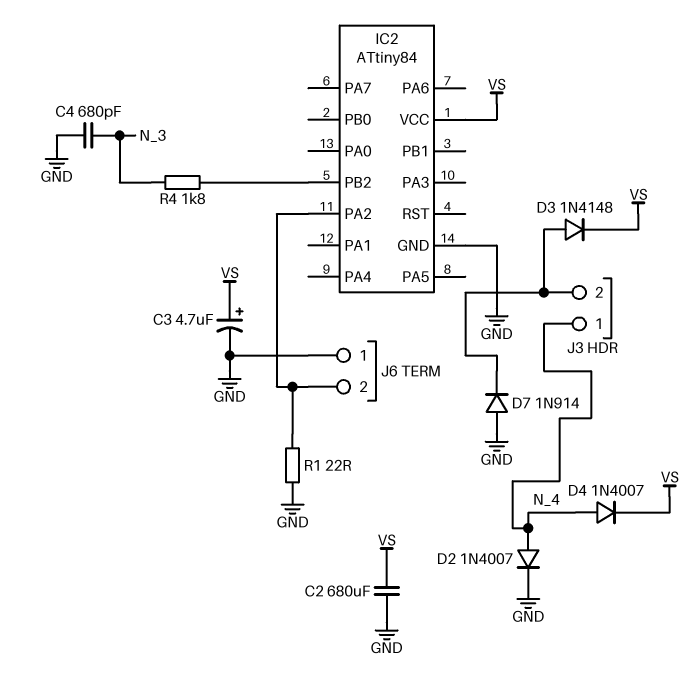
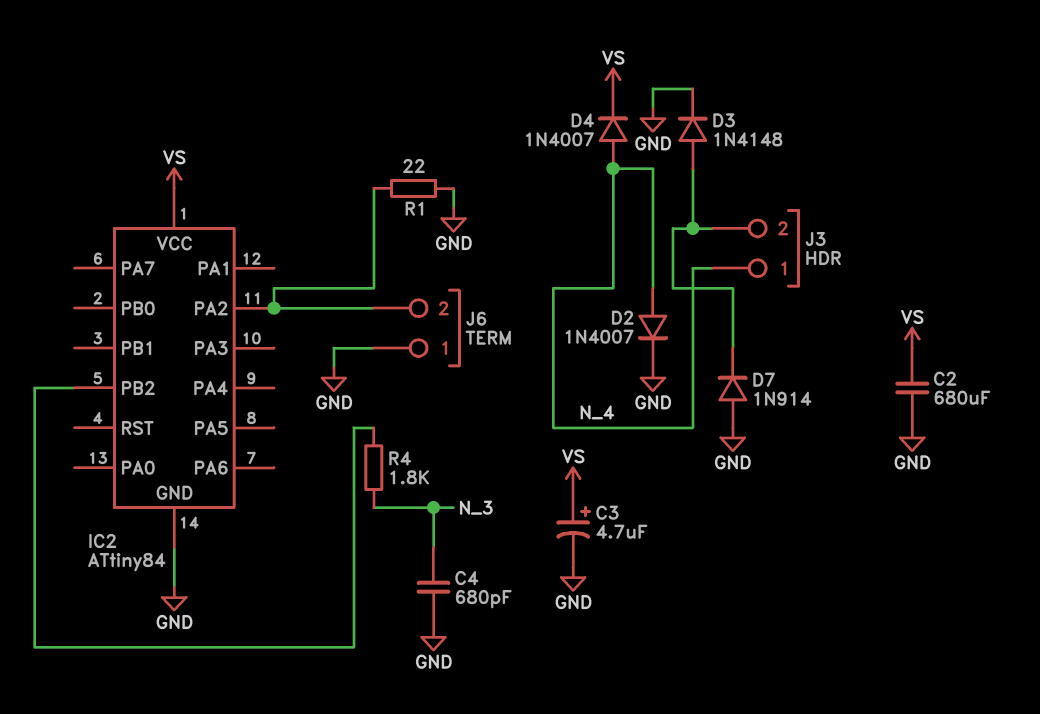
D3: diode 1N4148 (A J3/2, K VS) -> diode 1N4148 (A J3/2, K GND)

